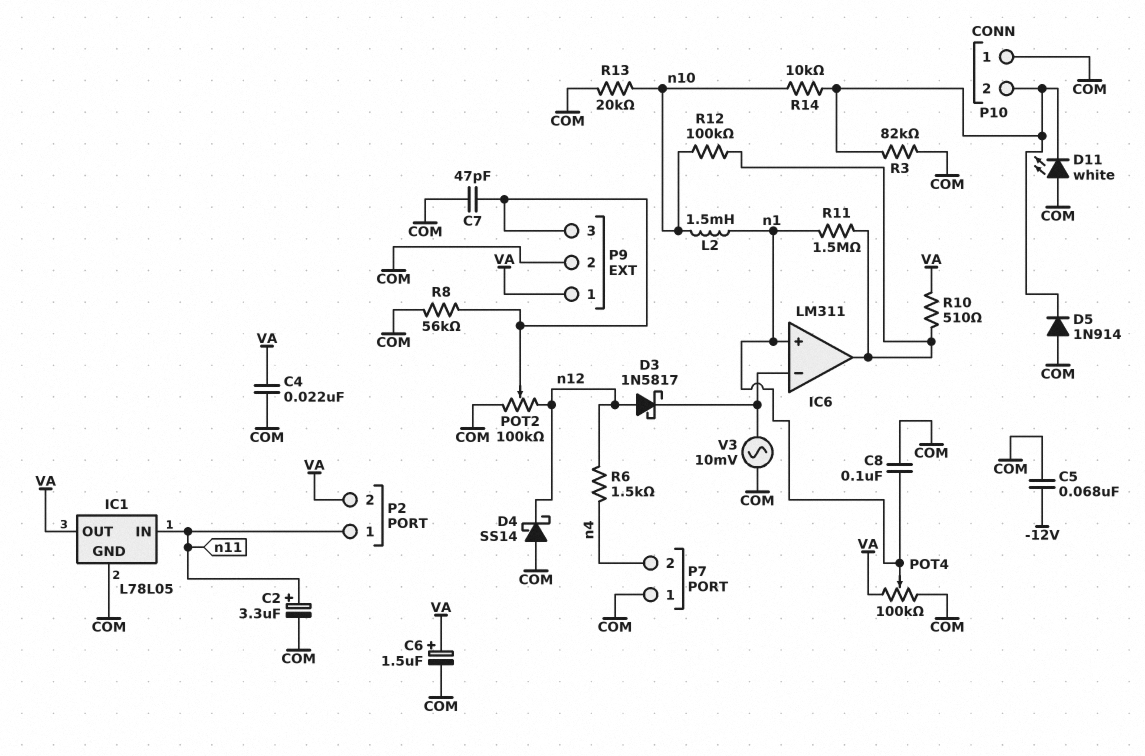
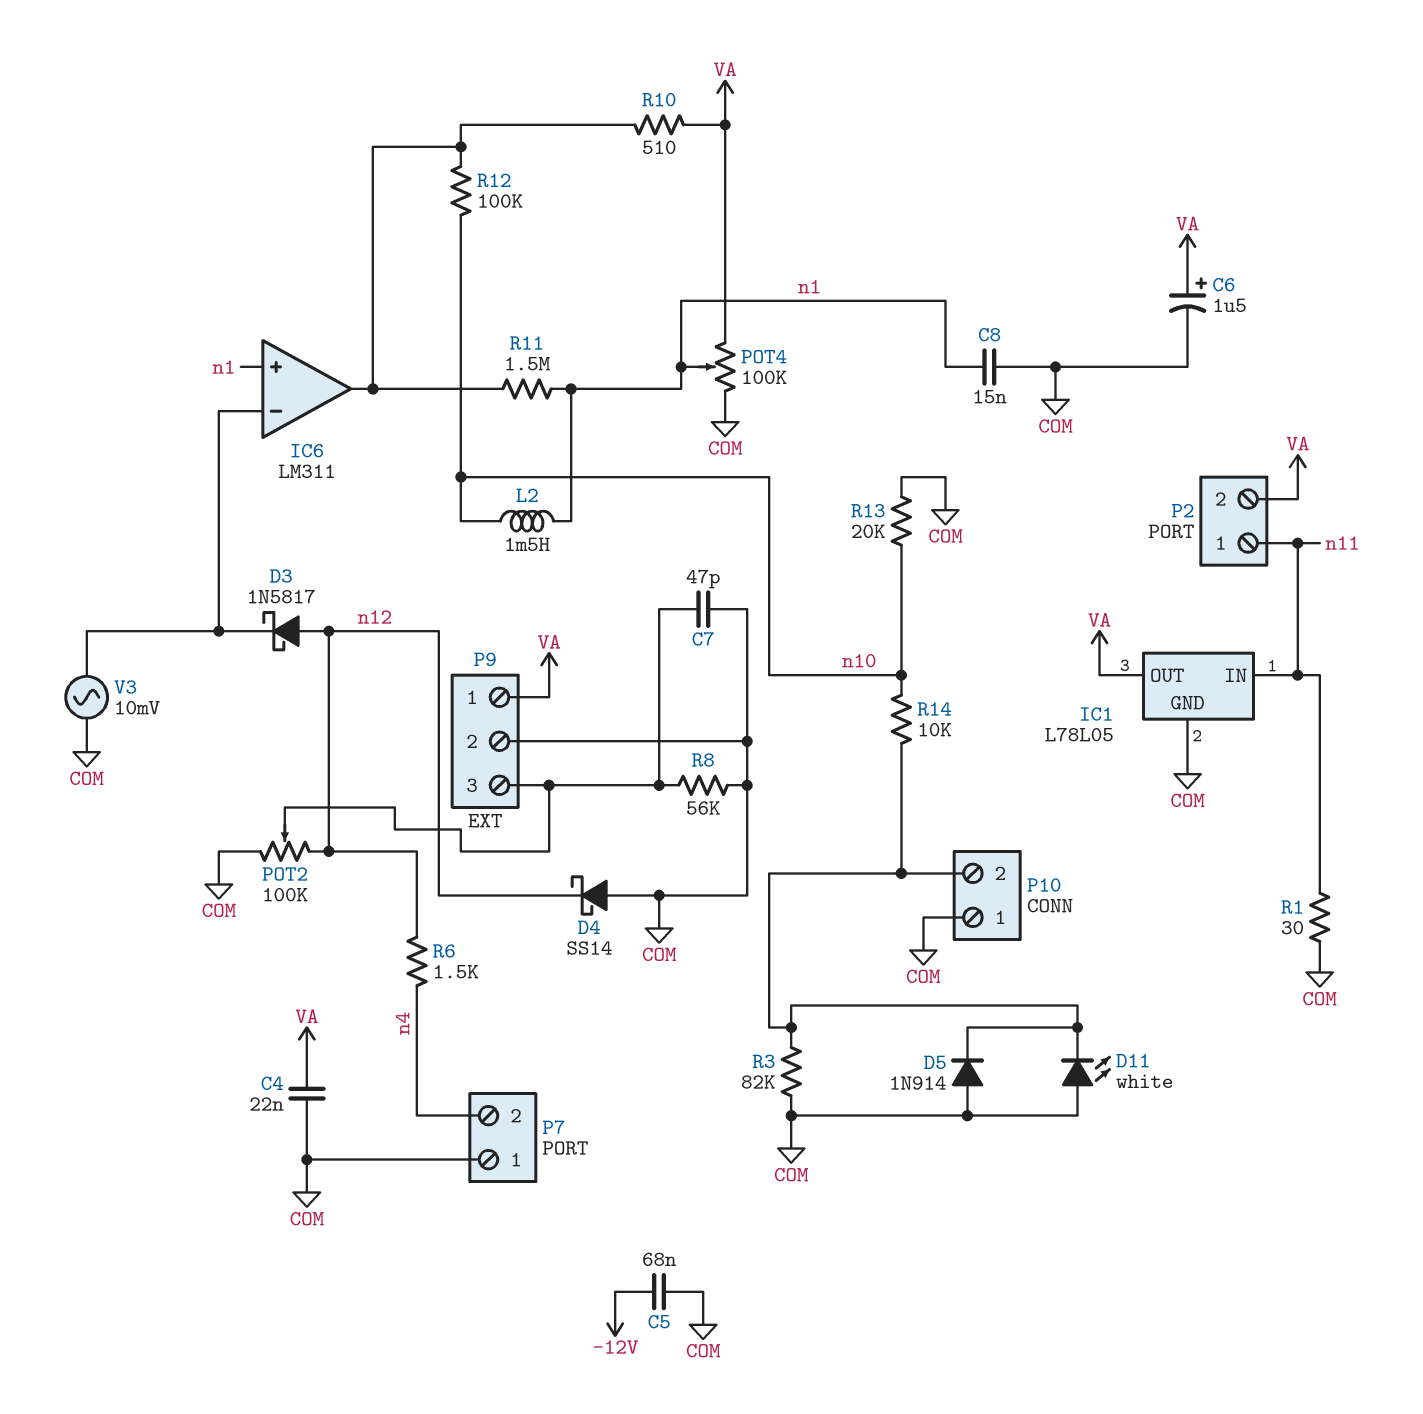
C2: 3.3uF (plus n11, minus COM) -> none
C8: 100nF (COM, n1) -> 15nF (COM, n1)
R1: none -> 30 (COM, n11)

